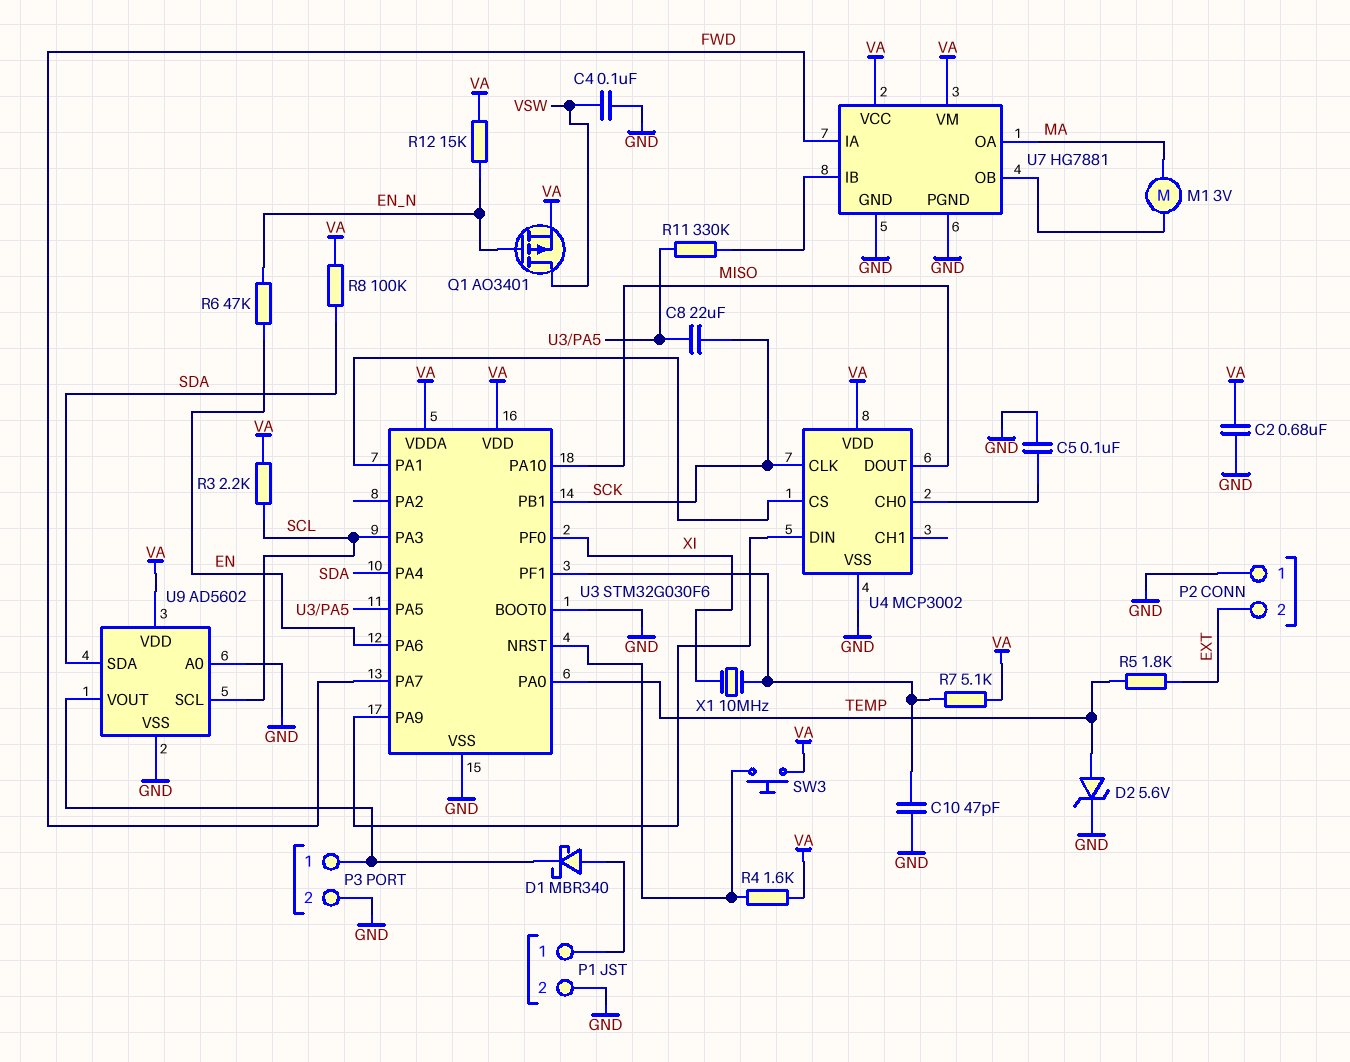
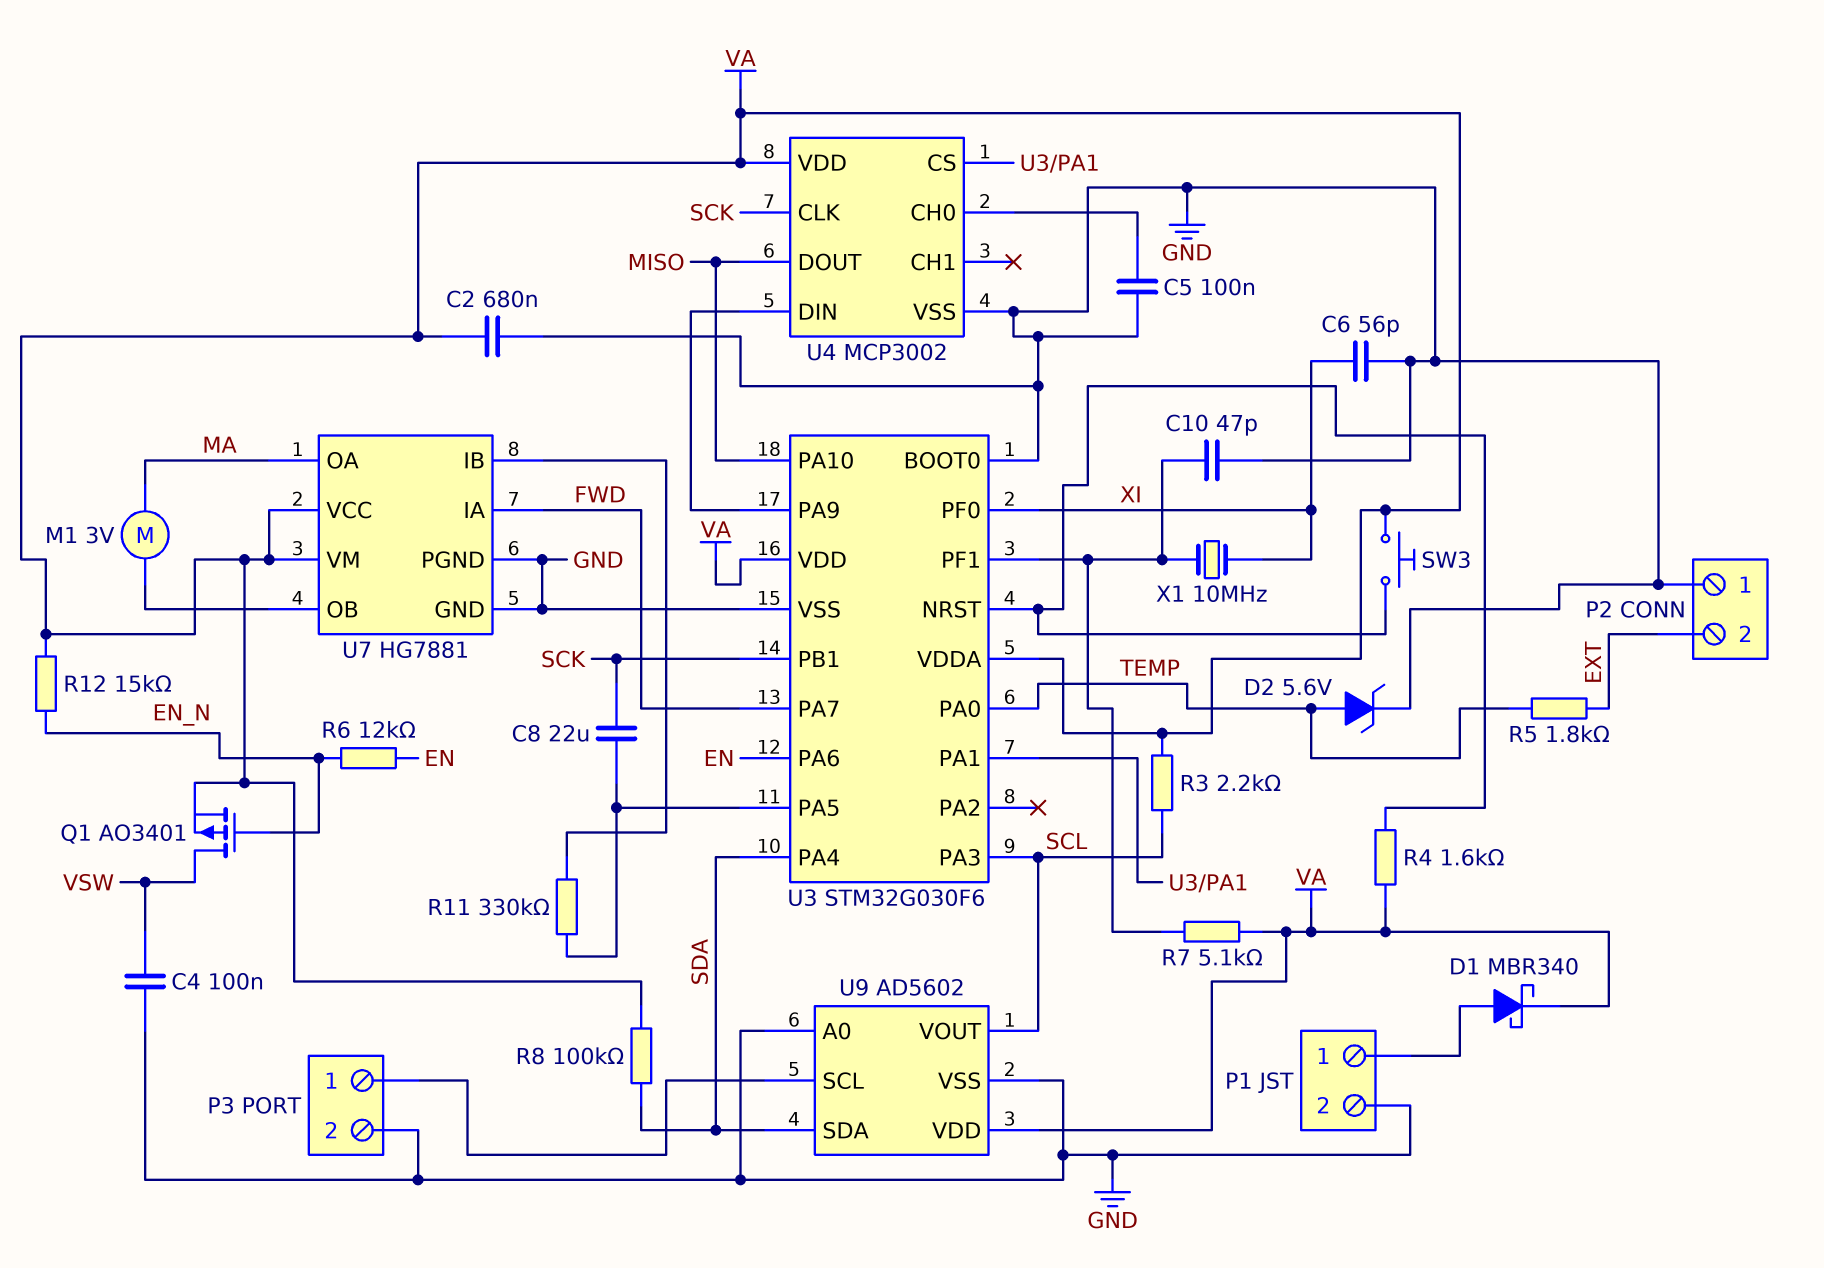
C6: none -> 56pF (GND, XI)
D1: schottky MBR340 (A P1/1, K P3/1) -> schottky MBR340 (A P1/1, K VA)
R6: 47k (EN, EN_N) -> 12k (EN, EN_N)
U9 pin SCL: SCL -> P3/1
U9 pin VOUT: P3/1 -> SCL

